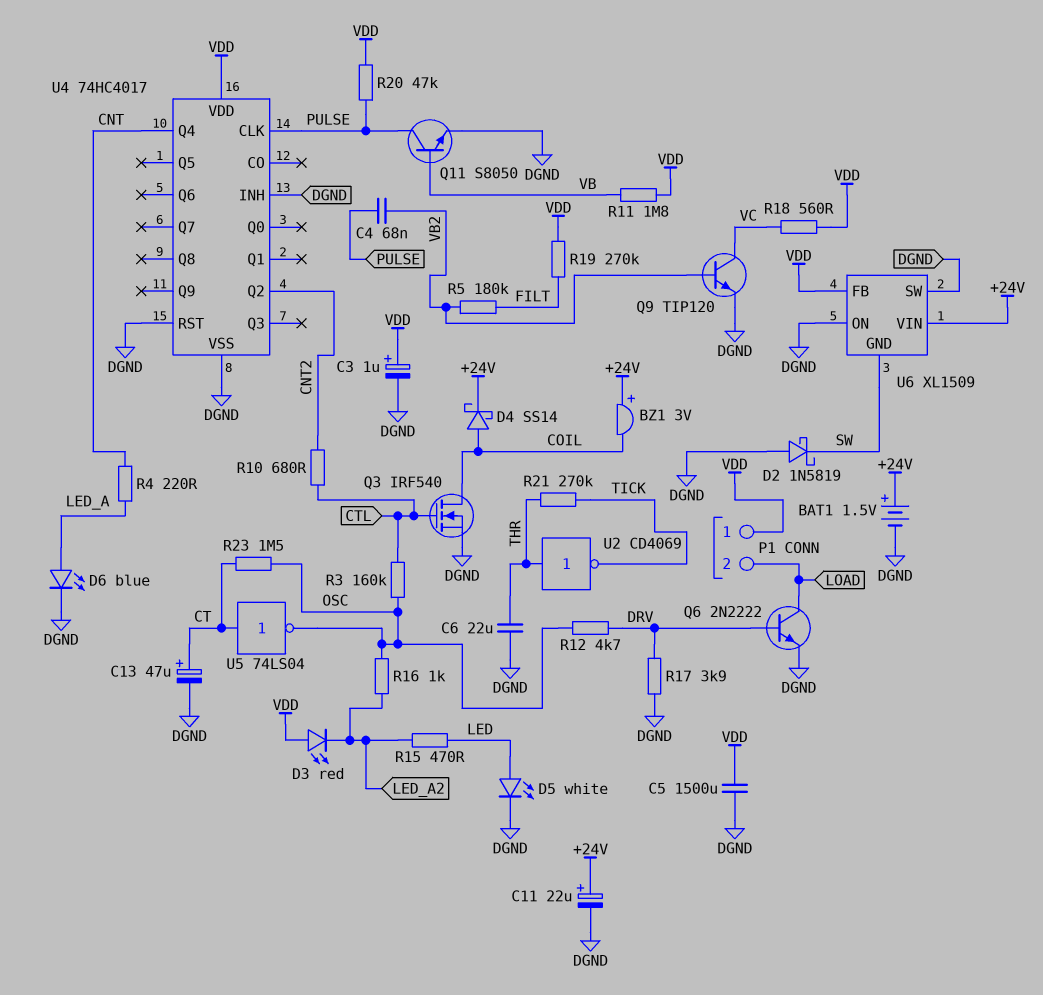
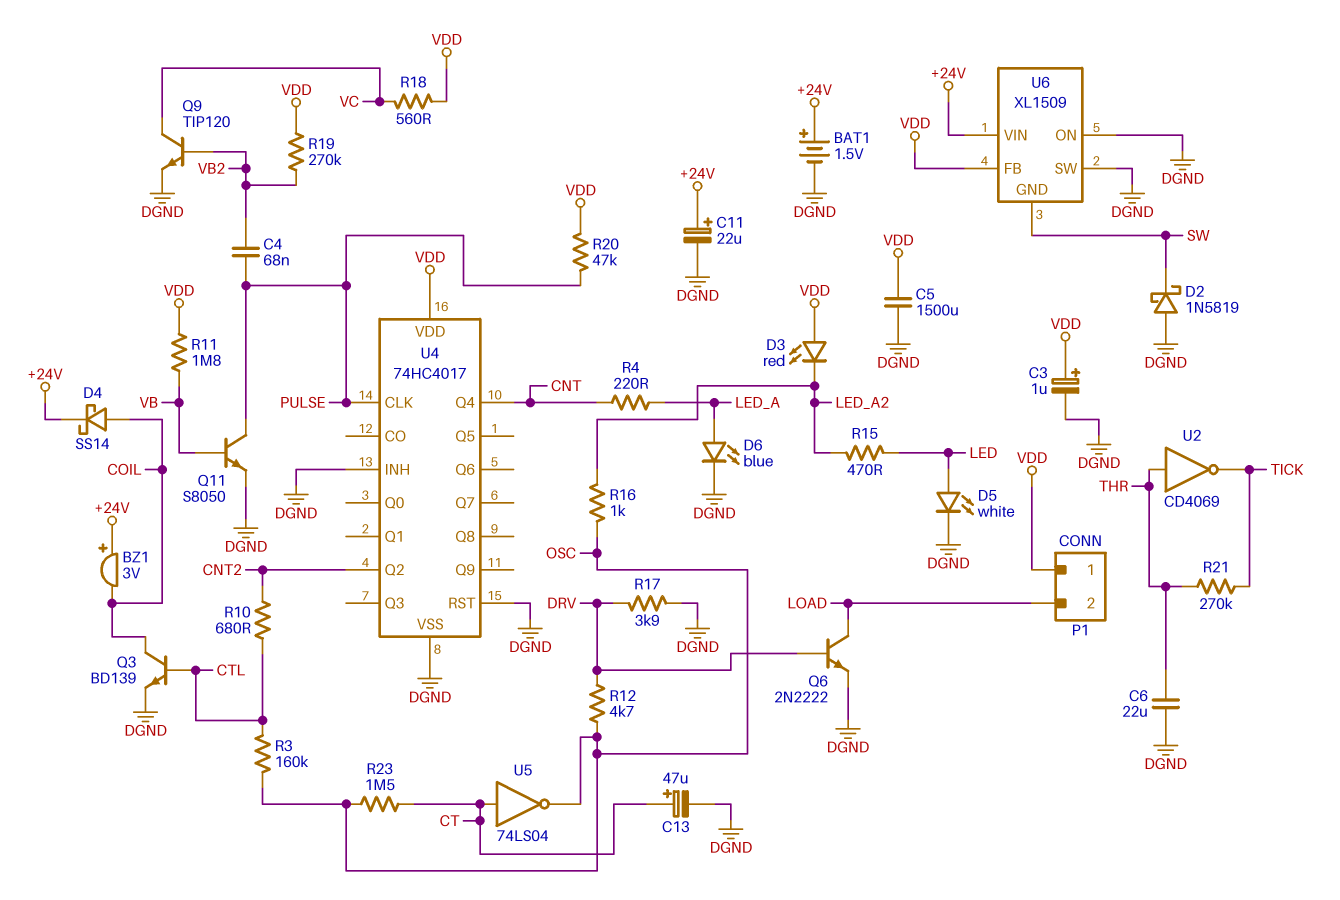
Q3: NMOS IRF540 (G CTL, D COIL, S DGND) -> NPN BD139 (B CTL, C COIL, E DGND)
R5: 180k (FILT, VB2) -> none
R19: 270k (FILT, VDD) -> 270k (VB2, VDD)

